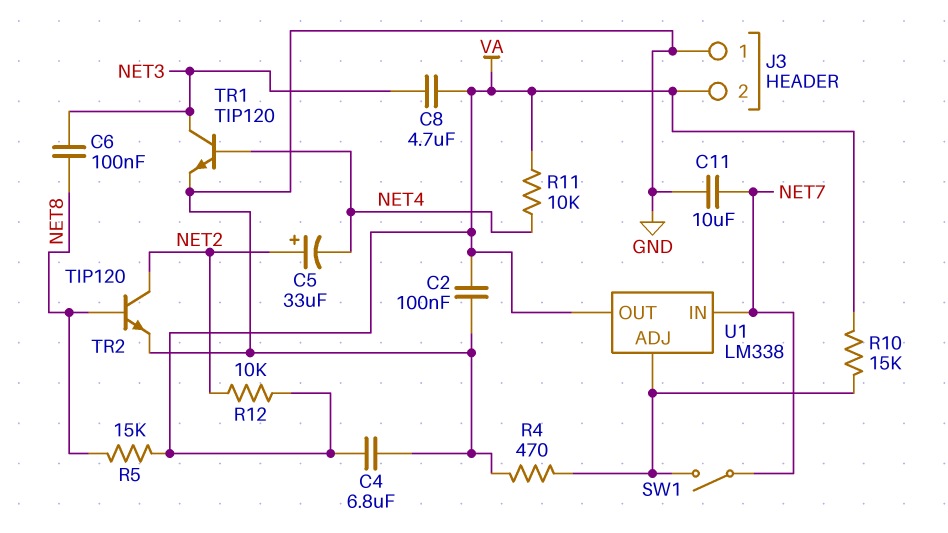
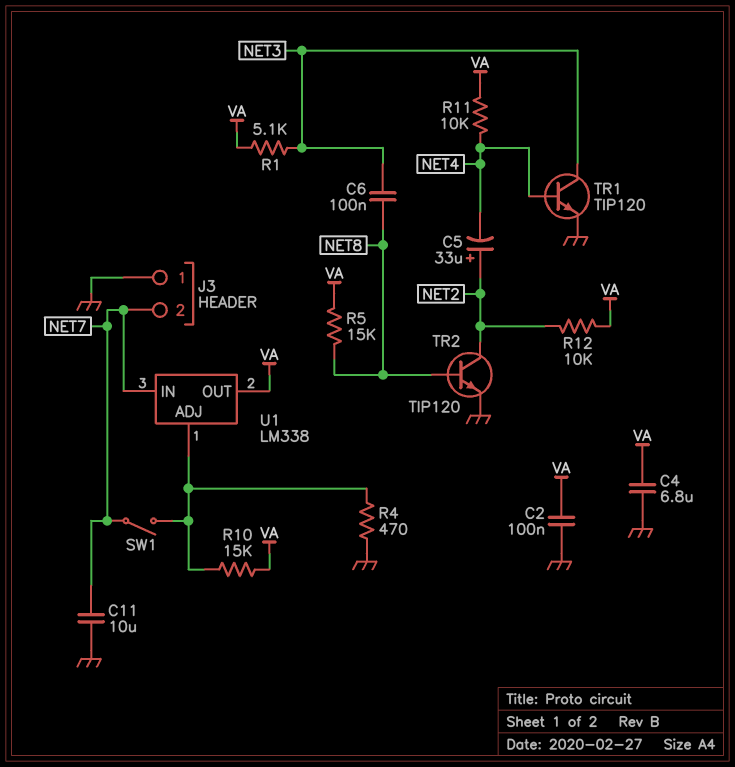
C8: 4.7uF (NET3, VA) -> none
J3 pin 2: VA -> NET7
R1: none -> 5.1k (NET3, VA)

